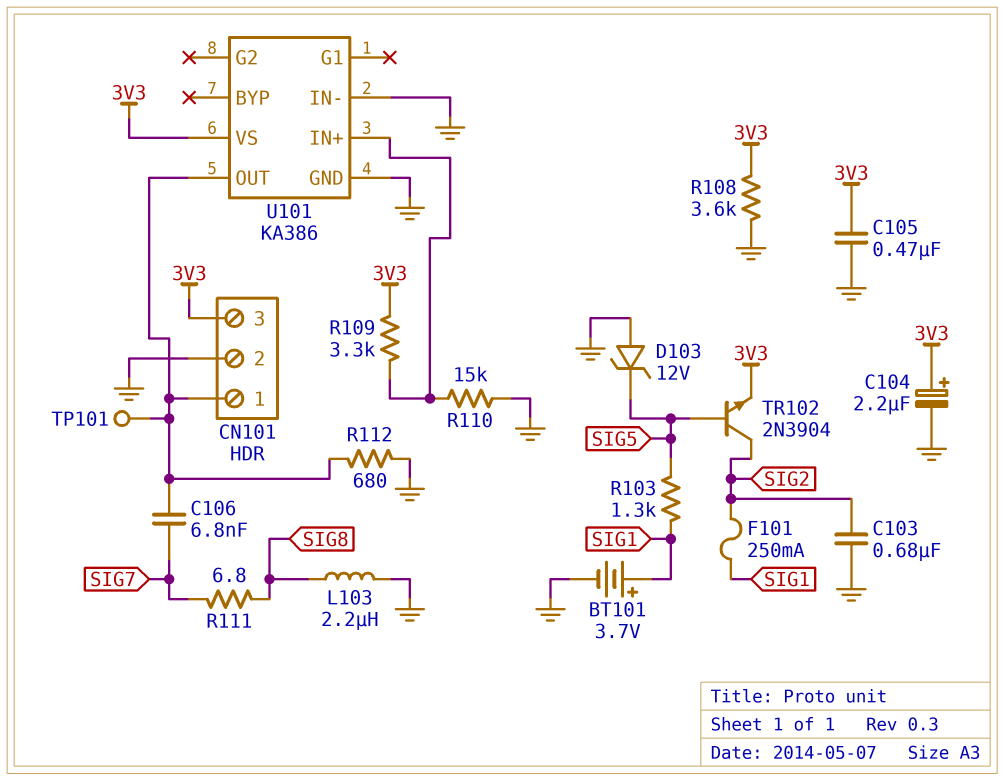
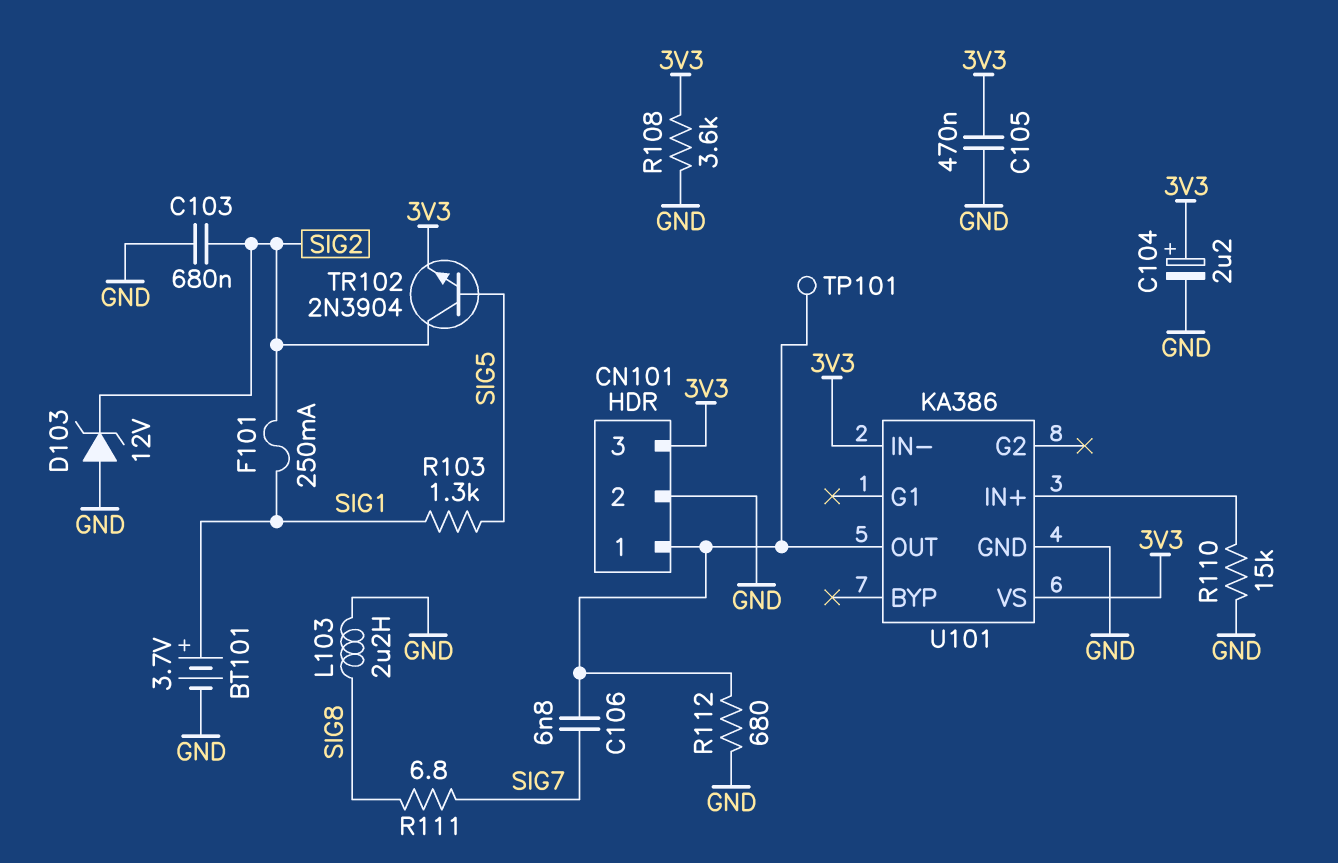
D103: zener 12V (A GND, K SIG5) -> zener 12V (A GND, K SIG2)
R109: 3.3k (3V3, U101/IN+) -> none
U101 pin IN-: GND -> 3V3

